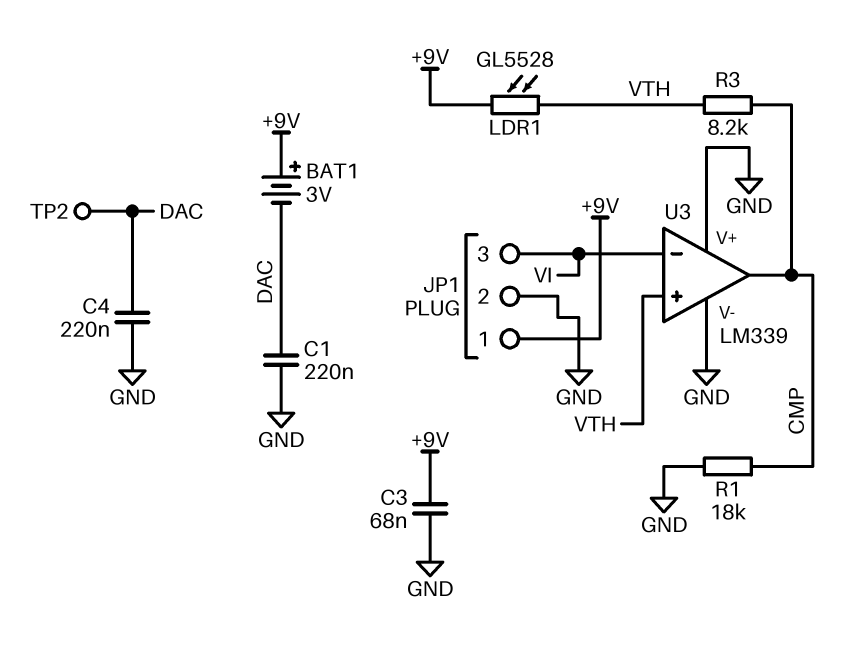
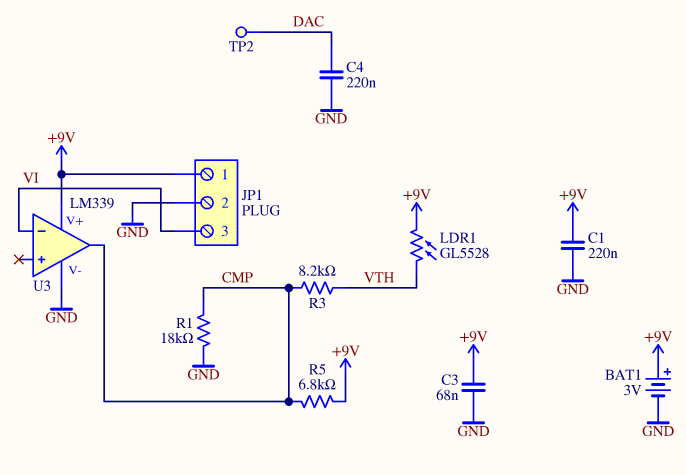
BAT1: 3V (plus +9V, minus DAC) -> 3V (plus +9V, minus GND)
C1: 220nF (DAC, GND) -> 220nF (+9V, GND)
R5: none -> 6.8k (+9V, CMP)
U3 pin V+: GND -> +9V
U3 pin in+: VTH -> none

